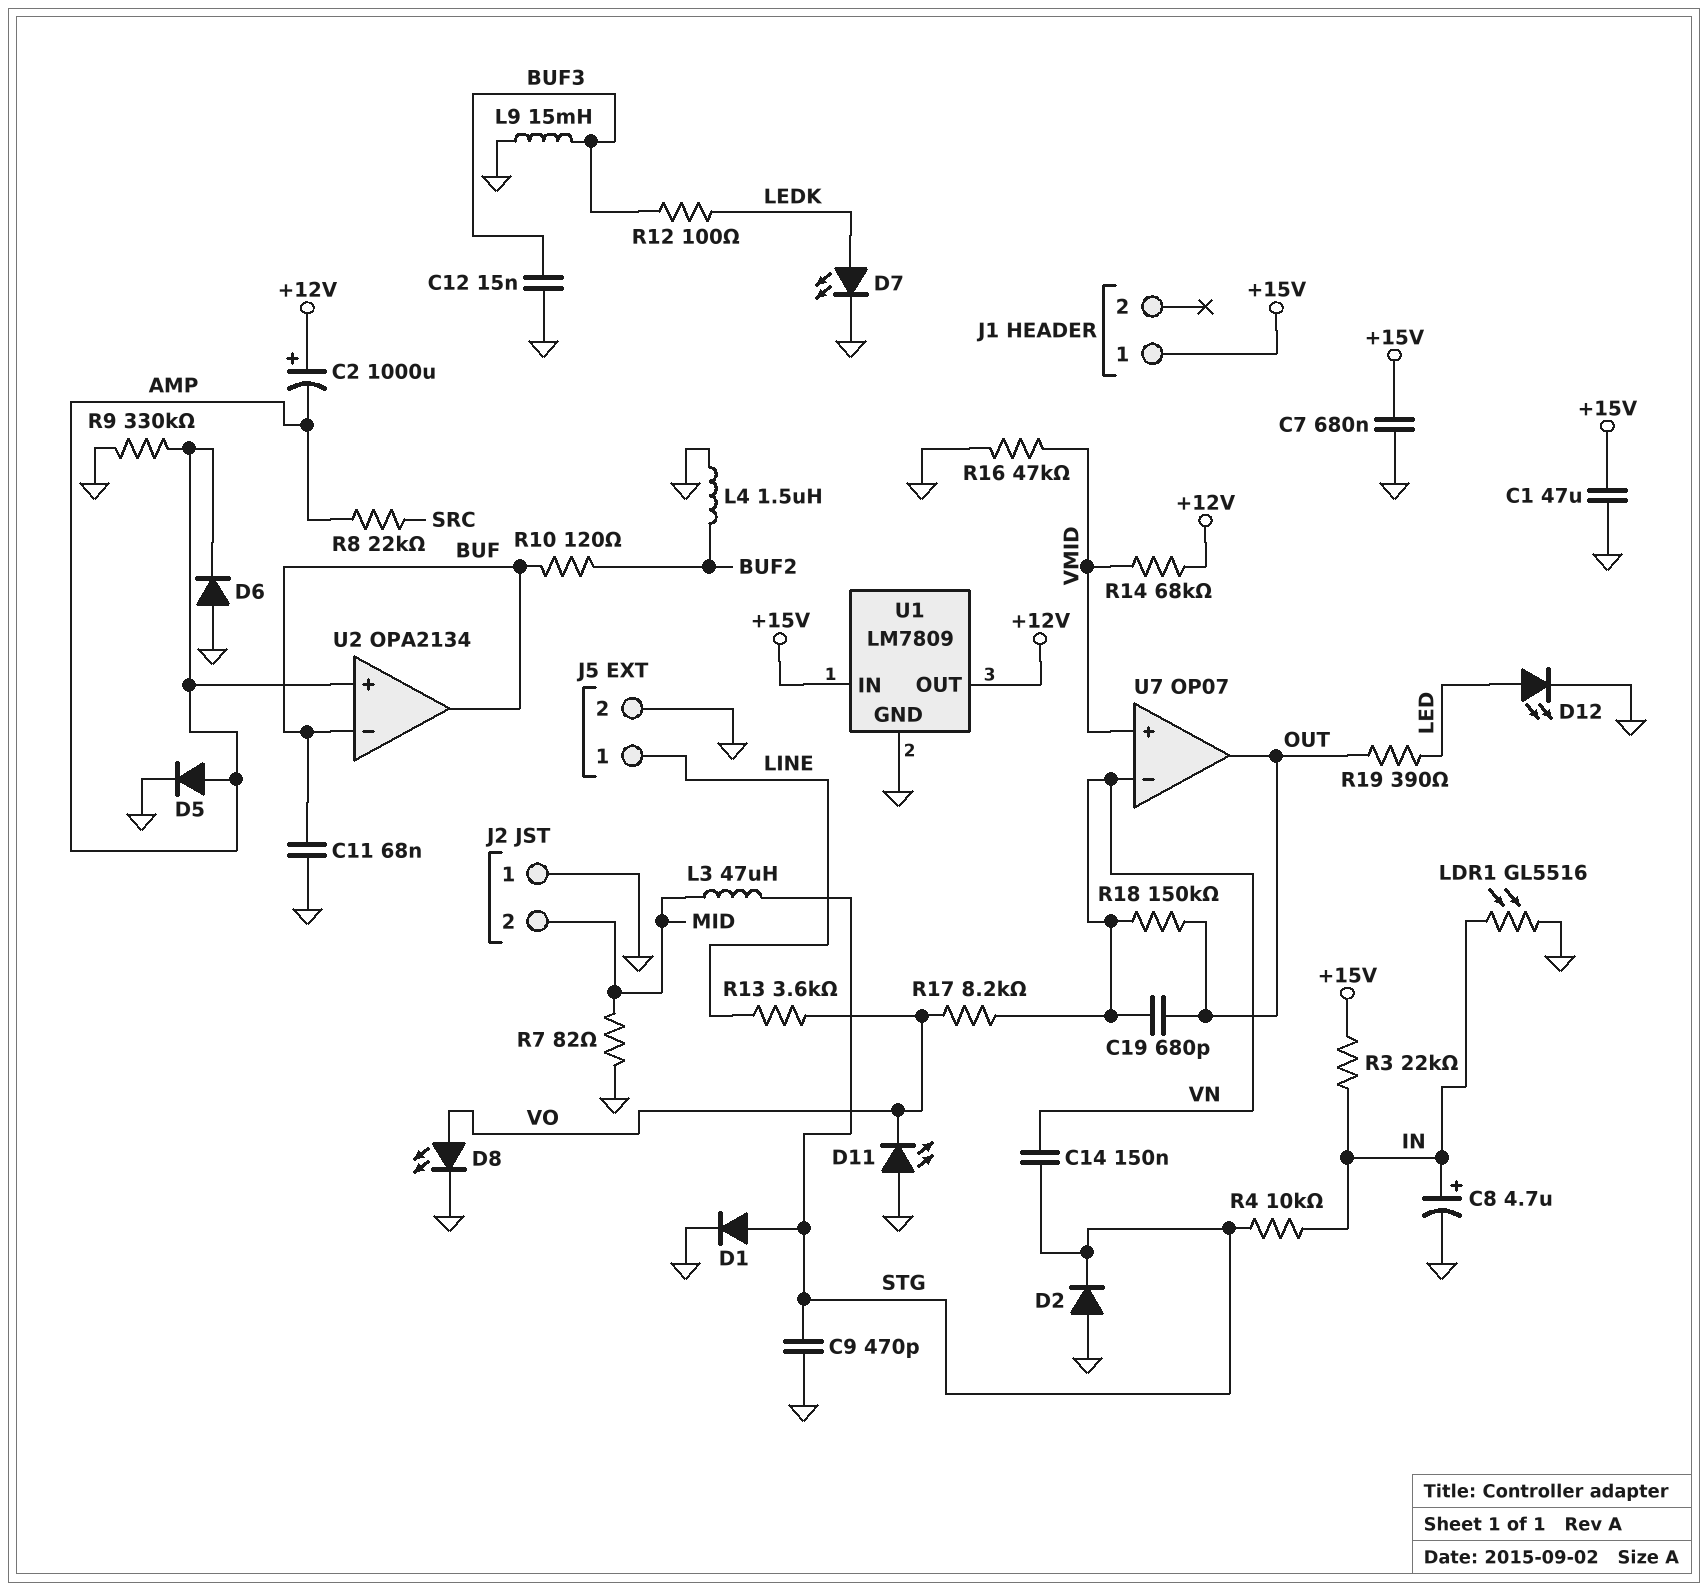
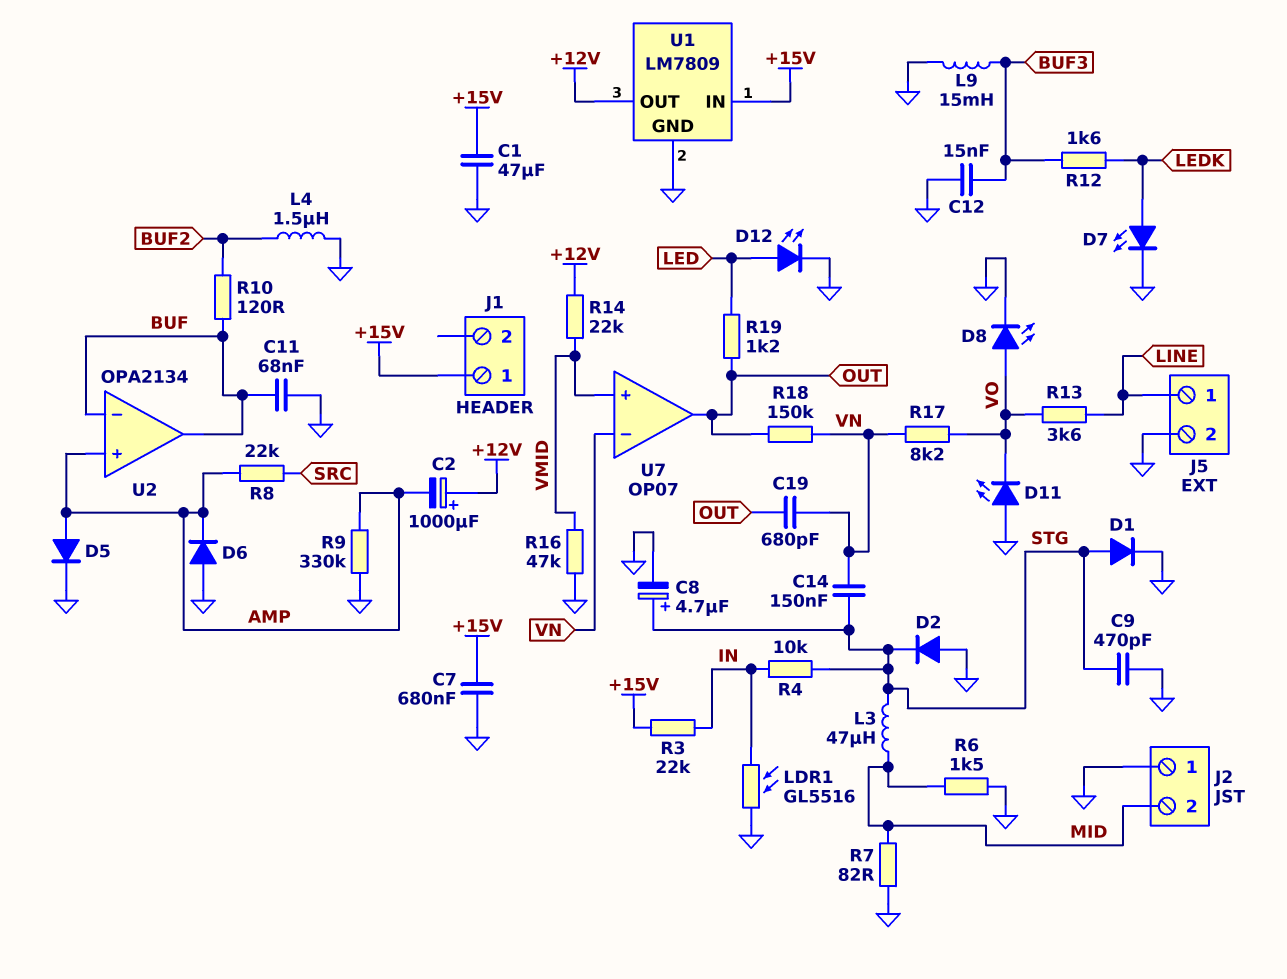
C8: 4.7uF (plus IN, minus GND) -> 4.7uF (plus STG, minus GND)
R6: none -> 1.5k (GND, MID)
R12: 100 (BUF3, LEDK) -> 1.6k (BUF3, LEDK)
R14: 68k (+12V, VMID) -> 22k (+12V, VMID)
R19: 390 (LED, OUT) -> 1.2k (LED, OUT)

